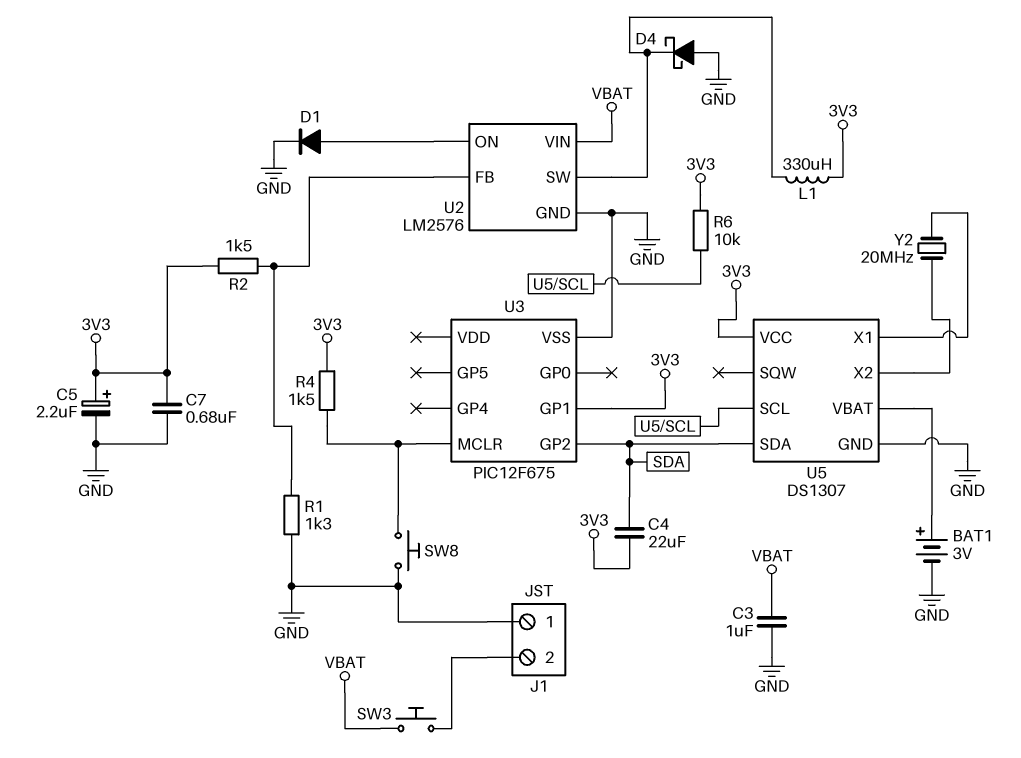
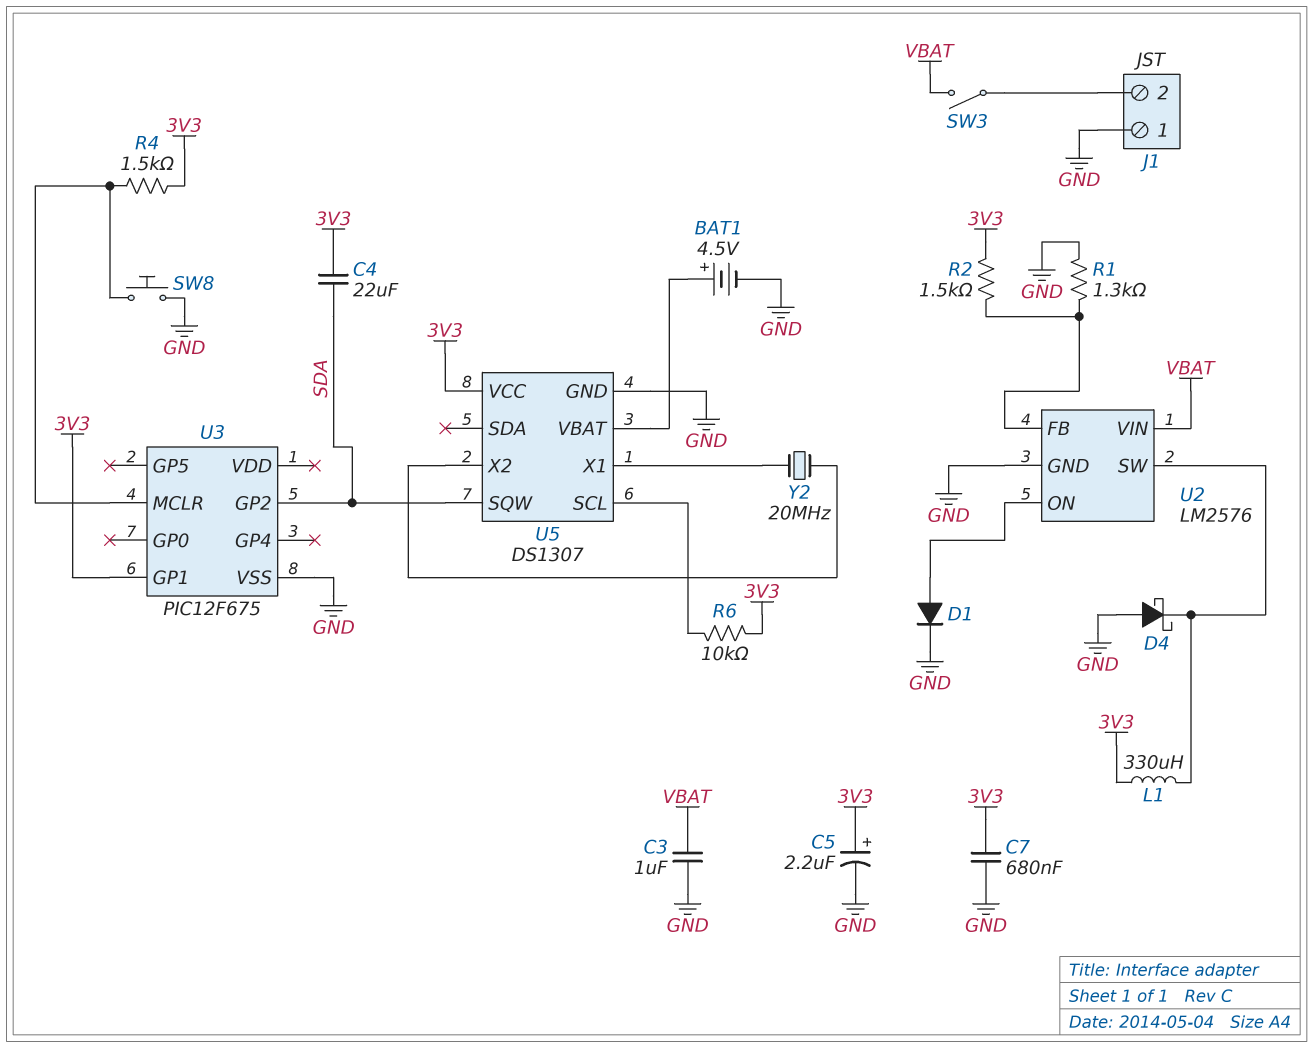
BAT1: 3V (plus U5/VBAT, minus GND) -> 4.5V (plus U5/VBAT, minus GND)
SW3: button (J1/2, VBAT) -> switch (J1/2, VBAT)
U5 pin SDA: SDA -> none
U5 pin SQW: none -> SDA

